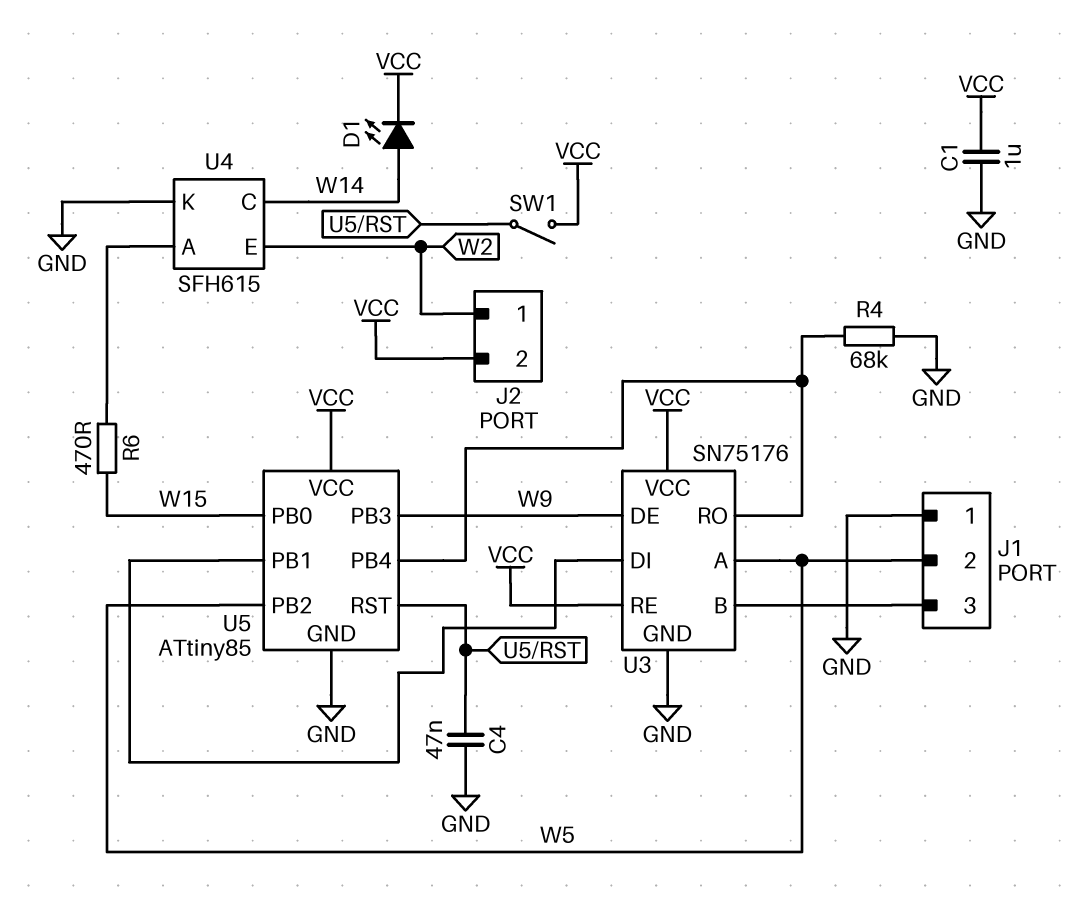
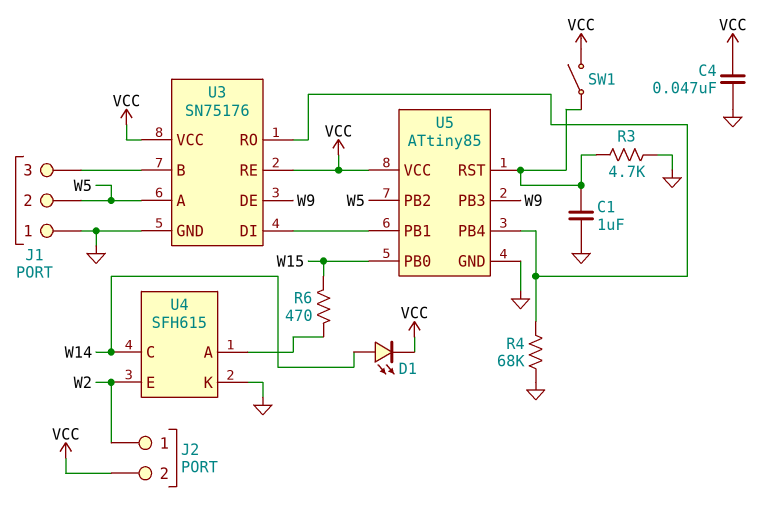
C1: 1uF (GND, VCC) -> 1uF (GND, U5/RST)
C4: 47nF (GND, U5/RST) -> 47nF (GND, VCC)
R3: none -> 4.7k (GND, U5/RST)

